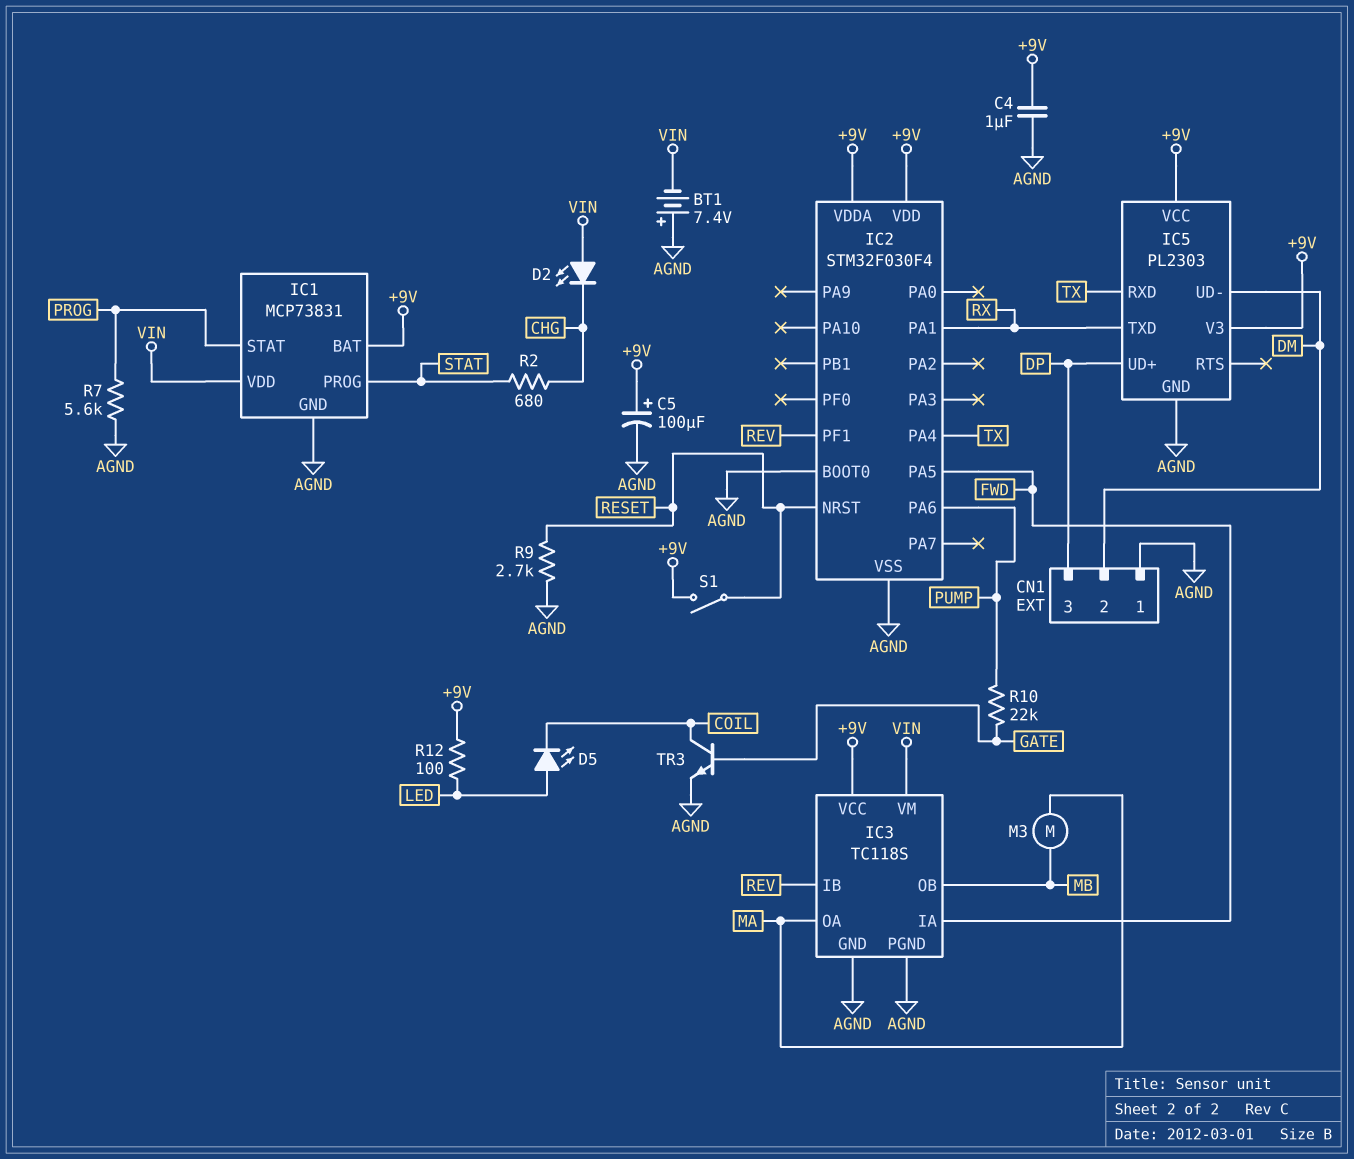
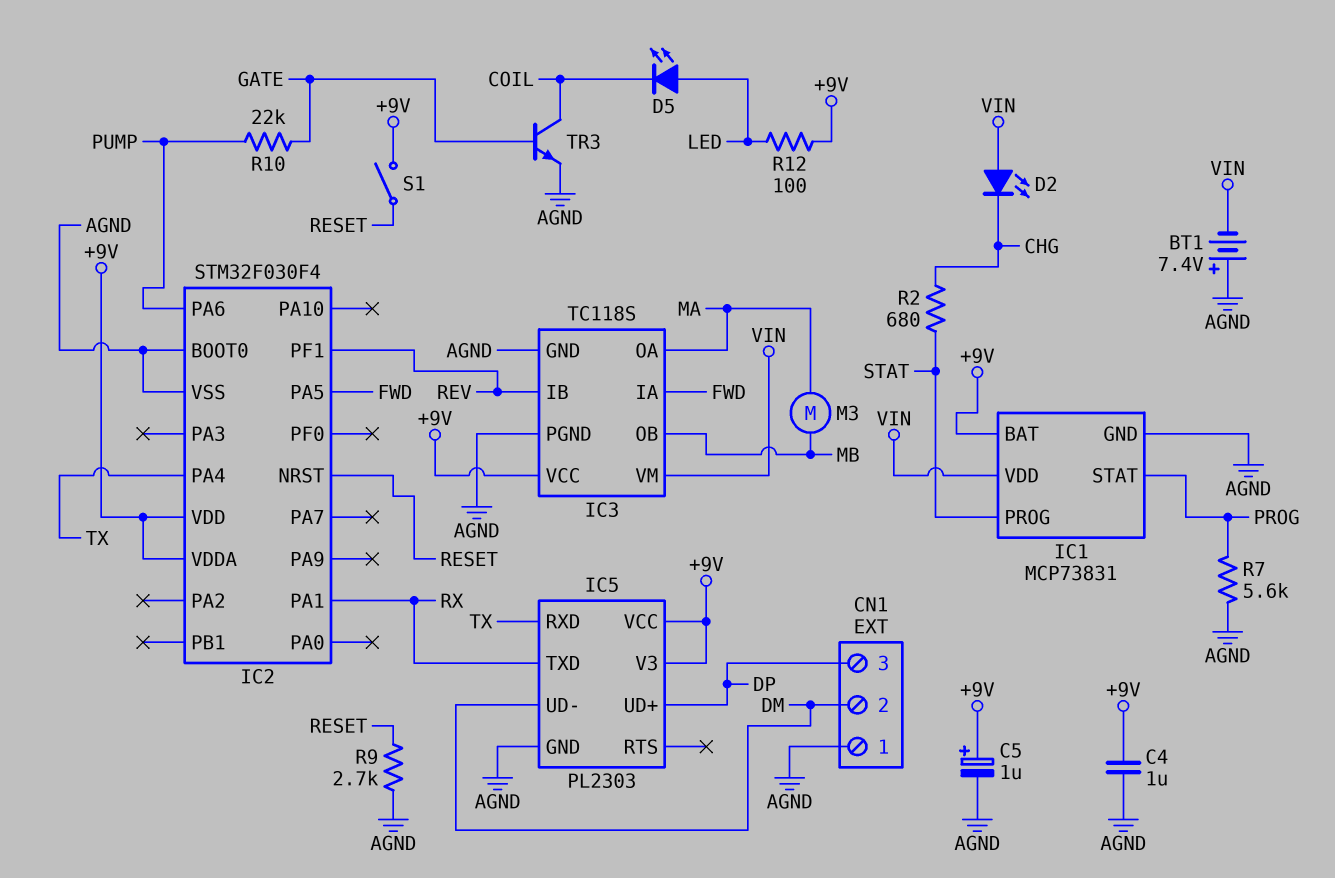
C5: 100uF (plus +9V, minus AGND) -> 1uF (plus +9V, minus AGND)

